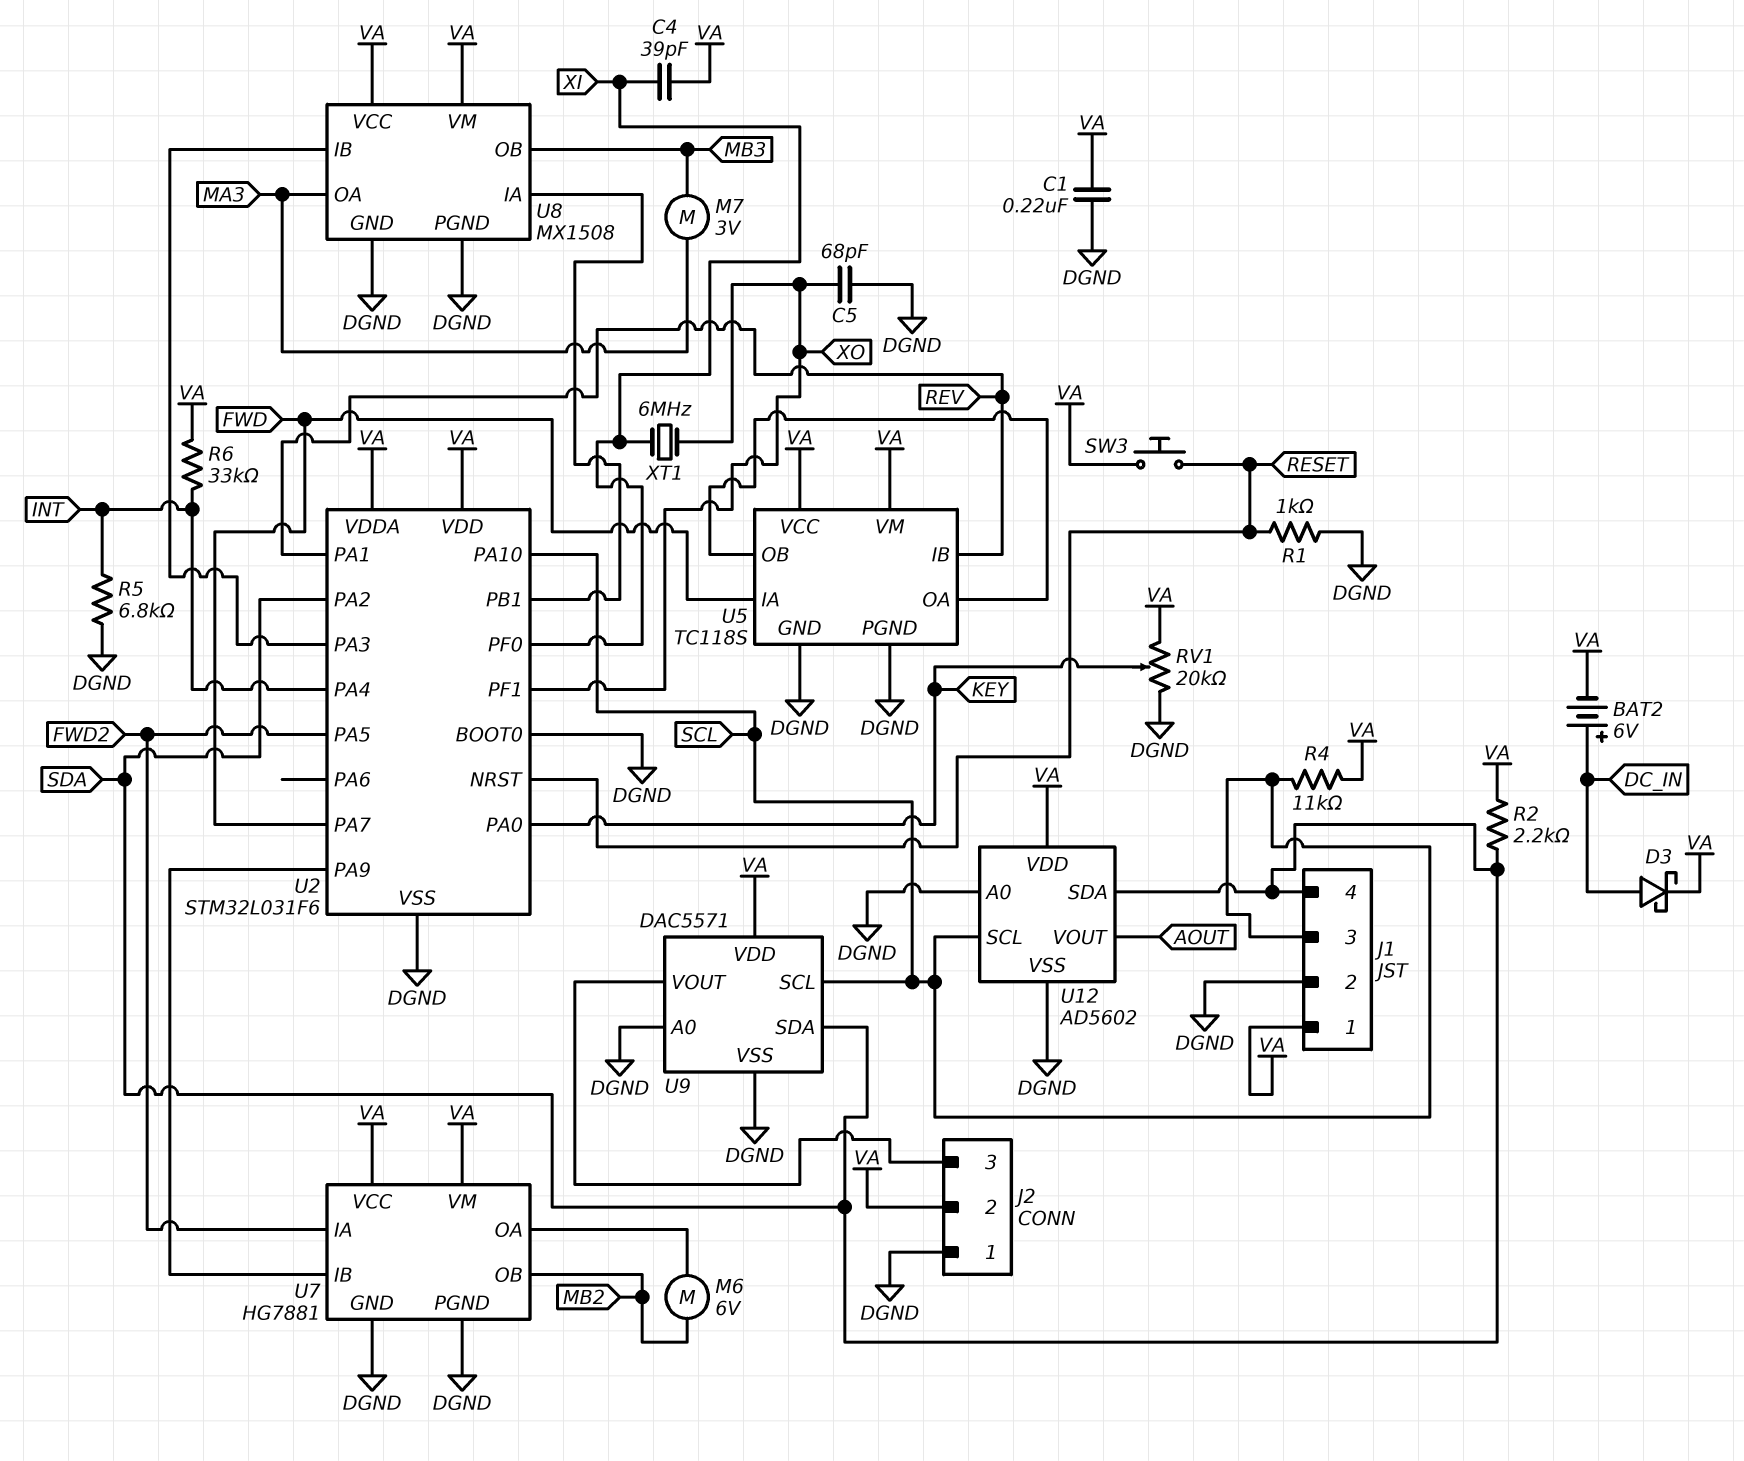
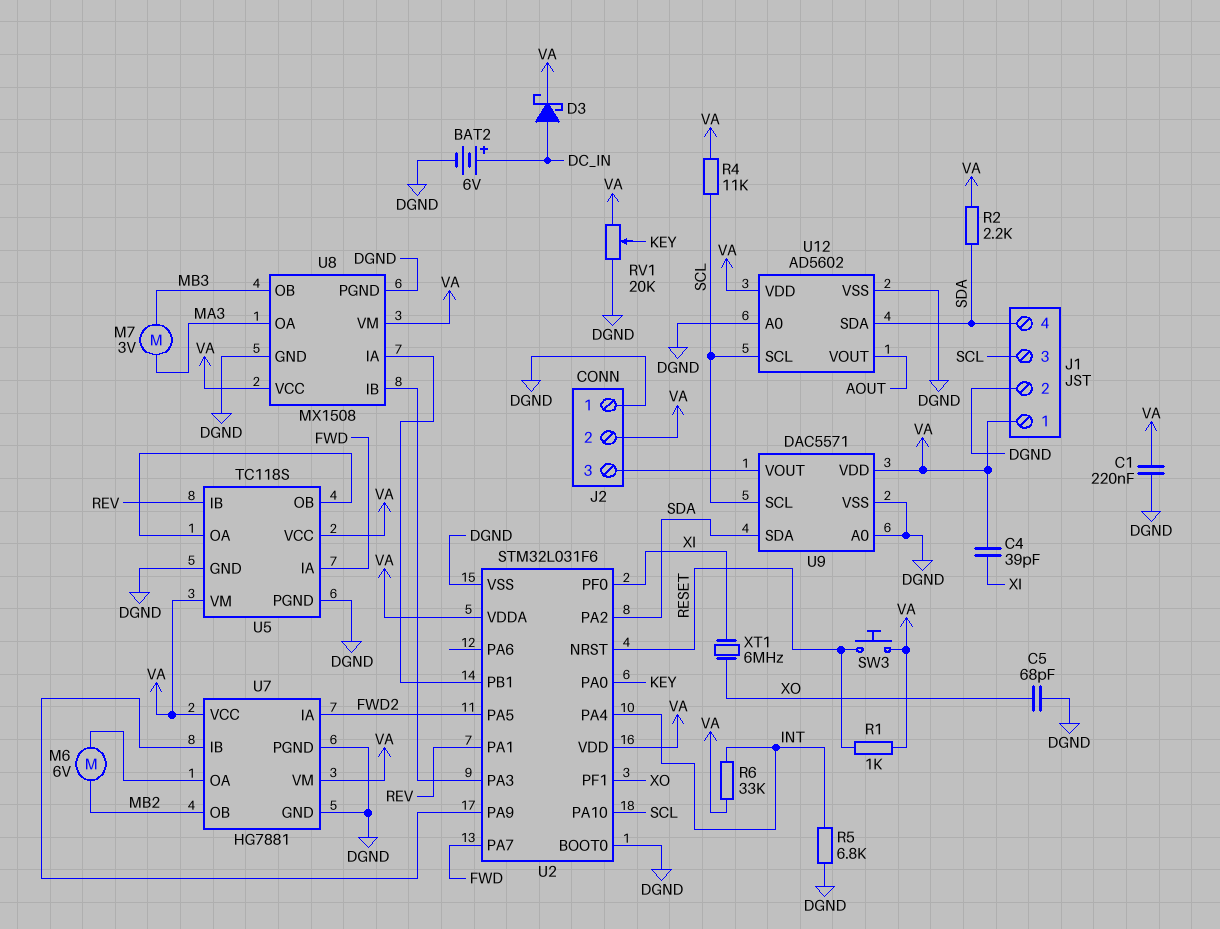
BAT2: 6V (plus DC_IN, minus VA) -> 6V (plus DC_IN, minus DGND)
R1: 1k (DGND, RESET) -> 1k (RESET, VA)

